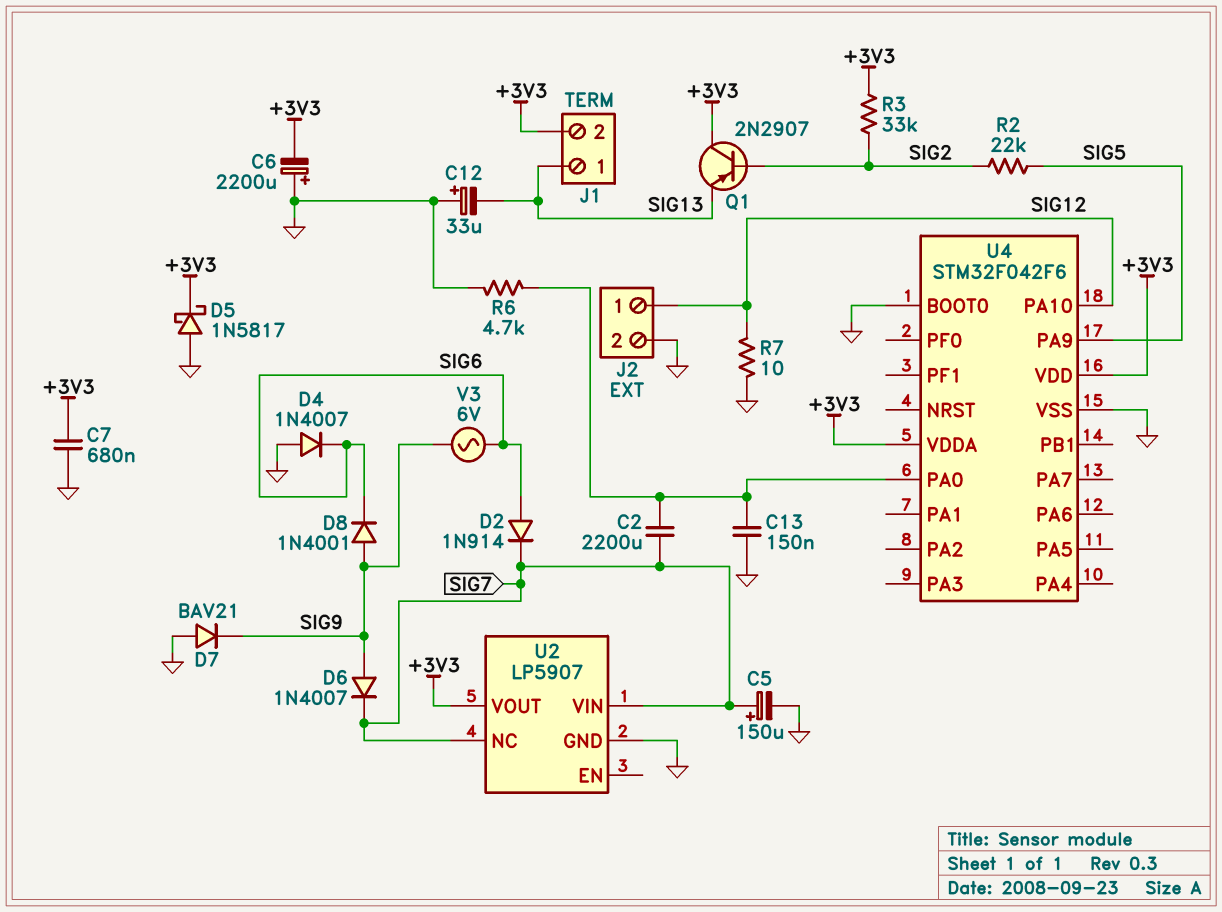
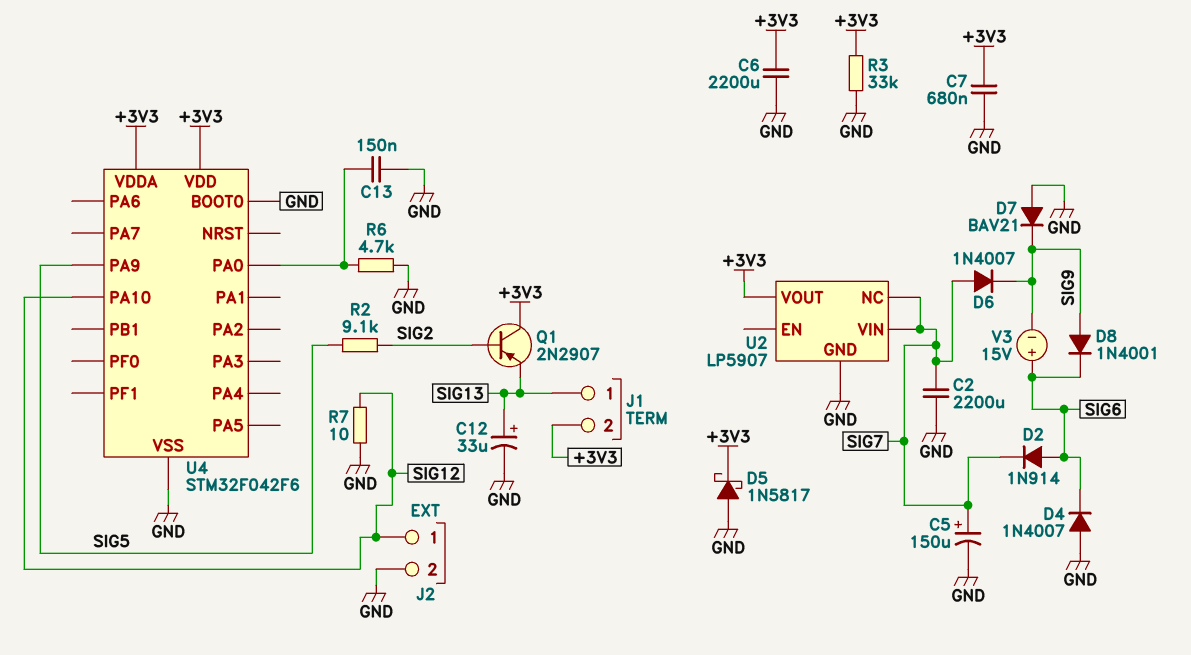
C2: 2200uF (SIG7, U4/PA0) -> 2200uF (GND, SIG7)
C6: 2200uF (plus GND, minus +3V3) -> 2200uF (+3V3, GND)
C12: 33uF (plus GND, minus SIG13) -> 33uF (plus SIG13, minus GND)
D6: diode 1N4007 (A SIG9, K SIG7) -> diode 1N4007 (A SIG7, K SIG9)
R2: 22k (SIG2, SIG5) -> 9.1k (SIG2, SIG5)
R3: 33k (+3V3, SIG2) -> 33k (+3V3, GND)
V3: AC 6V (SIG6, SIG9) -> 15V (plus SIG6, minus SIG9)

